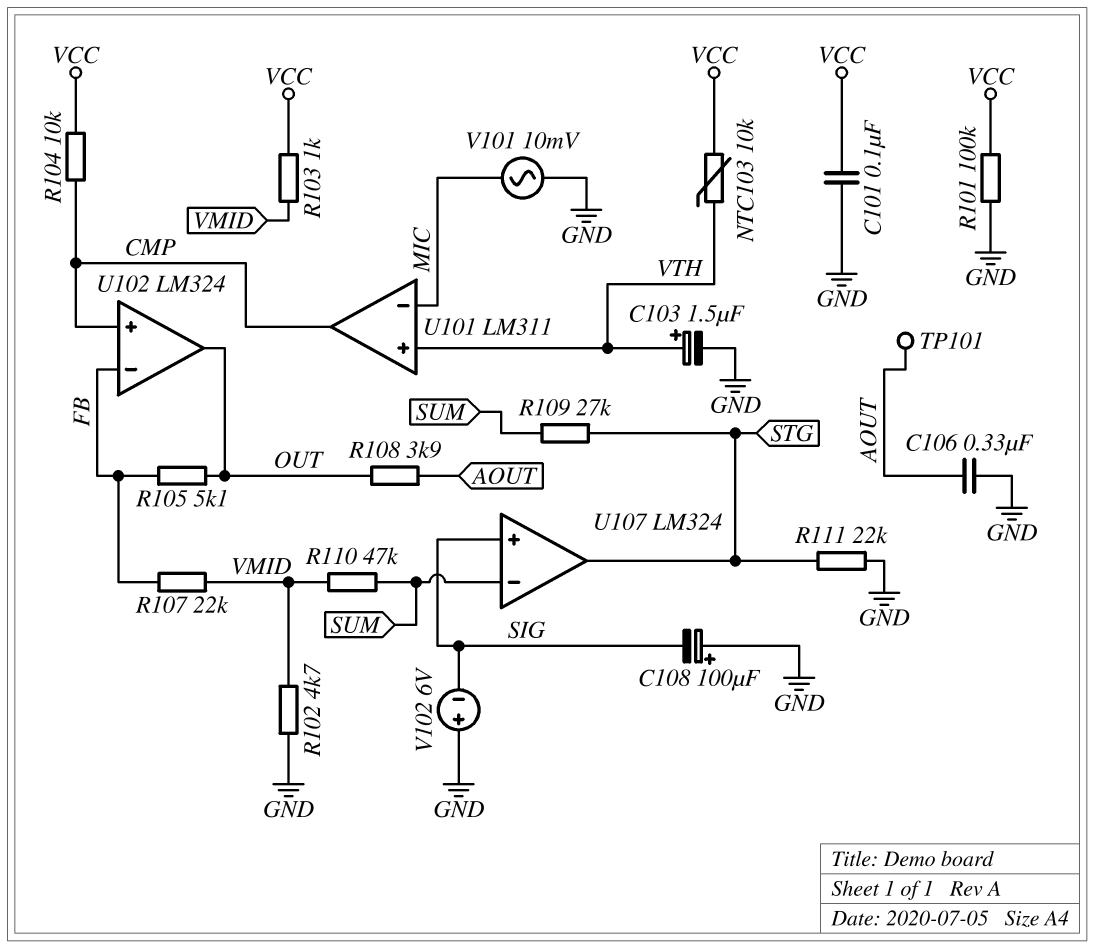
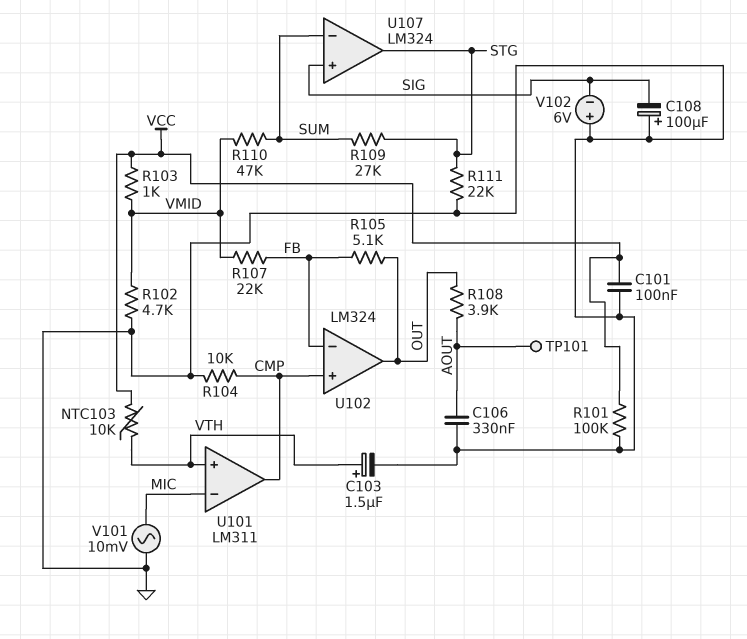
R104: 10k (CMP, VCC) -> 10k (CMP, GND)

